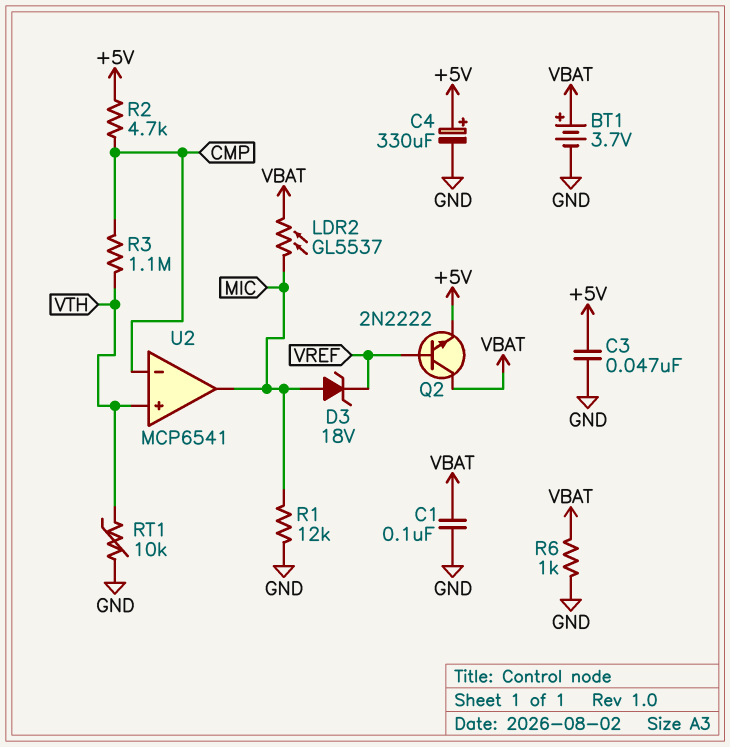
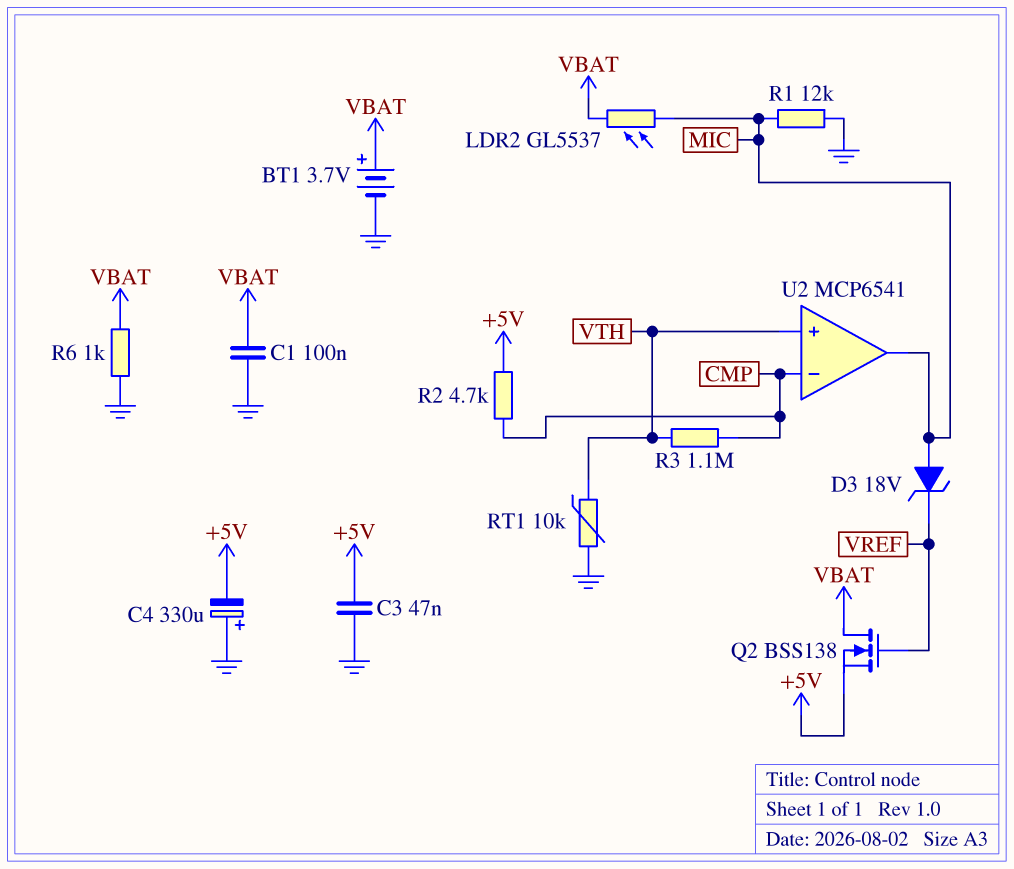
C4: 330uF (plus +5V, minus GND) -> 330uF (plus GND, minus +5V)
Q2: NPN 2N2222 (B VREF, C VBAT, E +5V) -> NMOS BSS138 (G VREF, D VBAT, S +5V)

